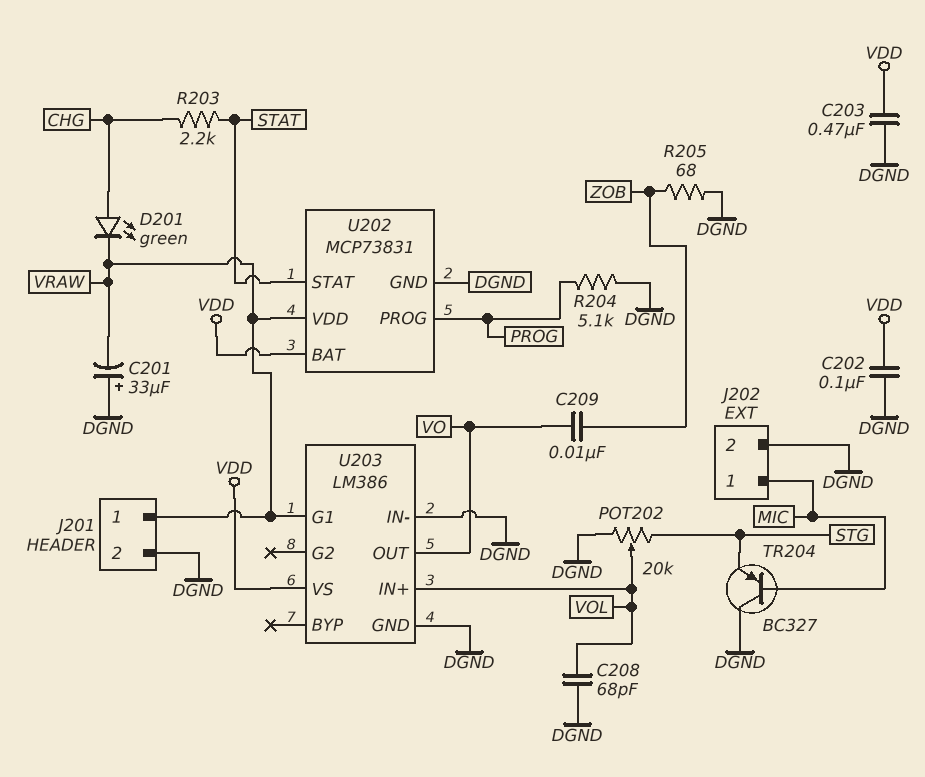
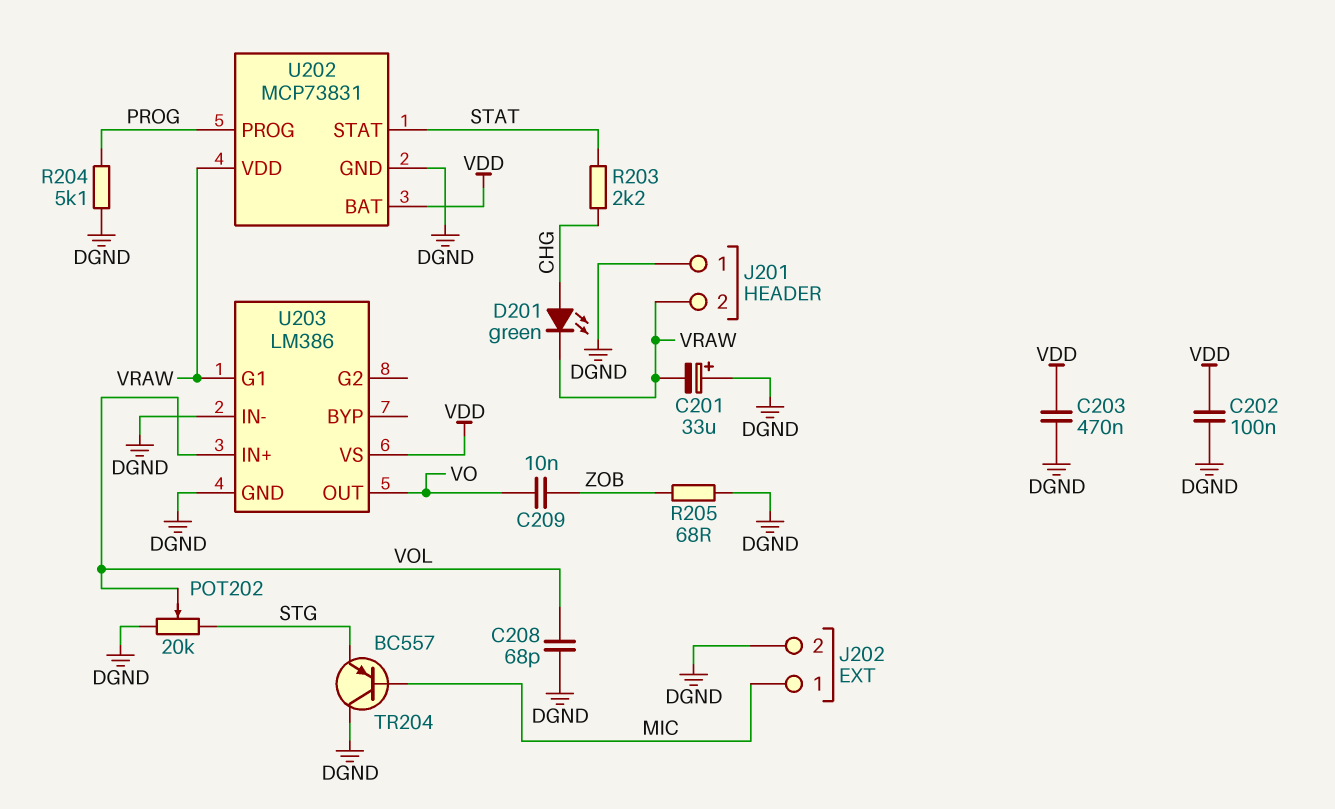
J201 pin 1: VRAW -> DGND
J201 pin 2: DGND -> VRAW
TR204: PNP BC327 (B MIC, C DGND, E STG) -> PNP BC557 (B MIC, C DGND, E STG)

